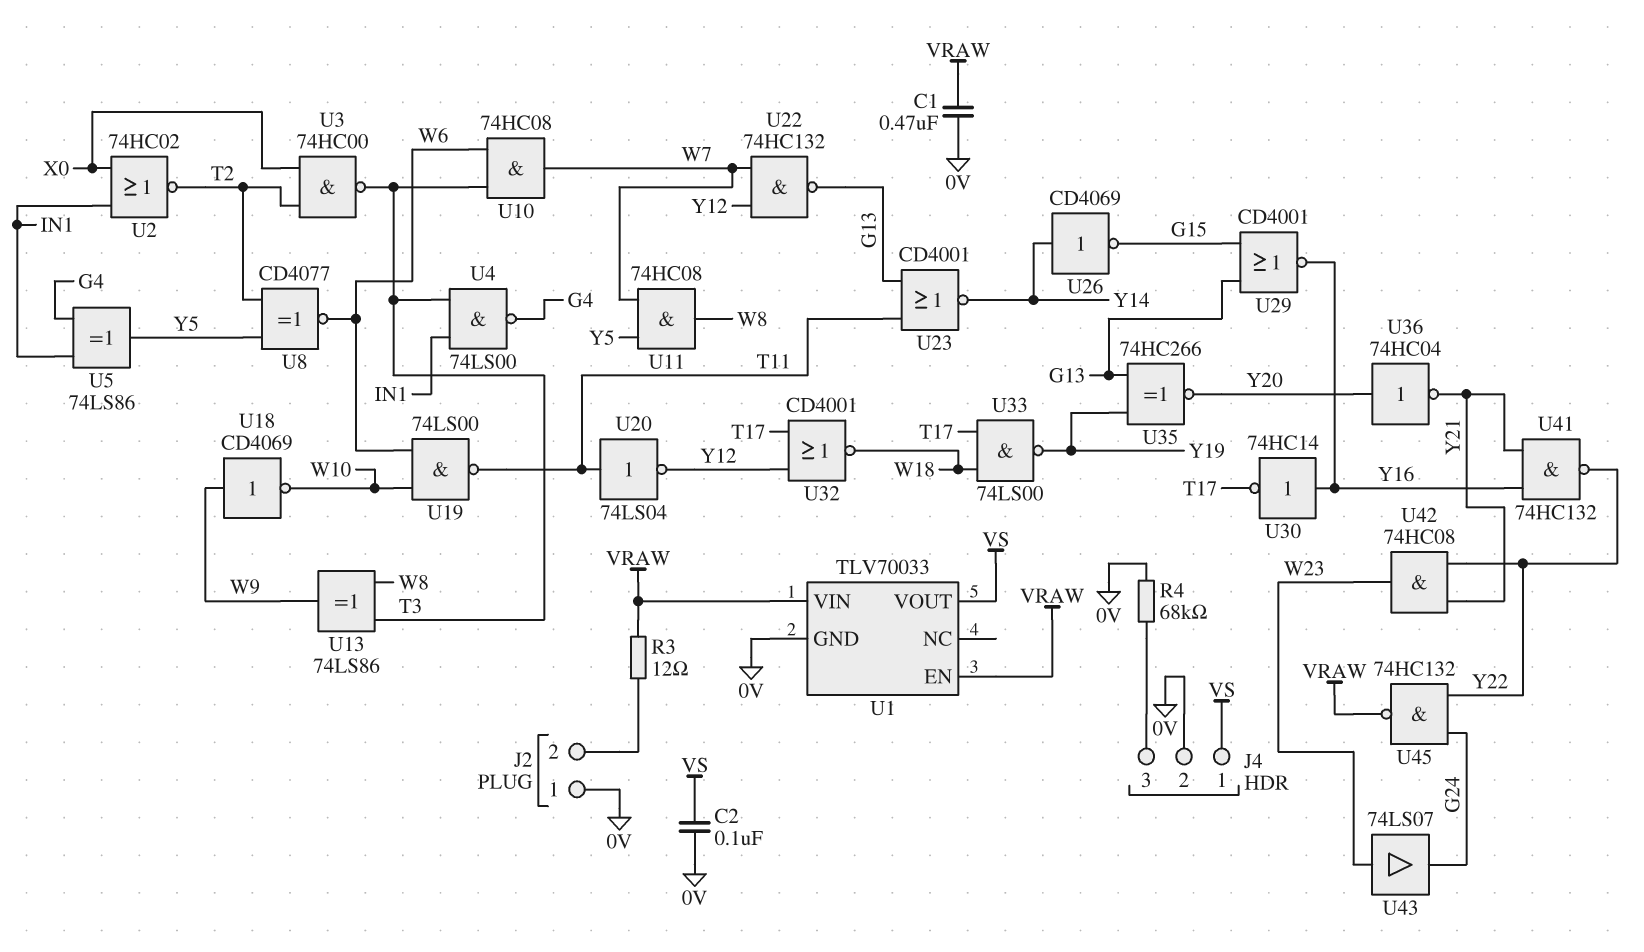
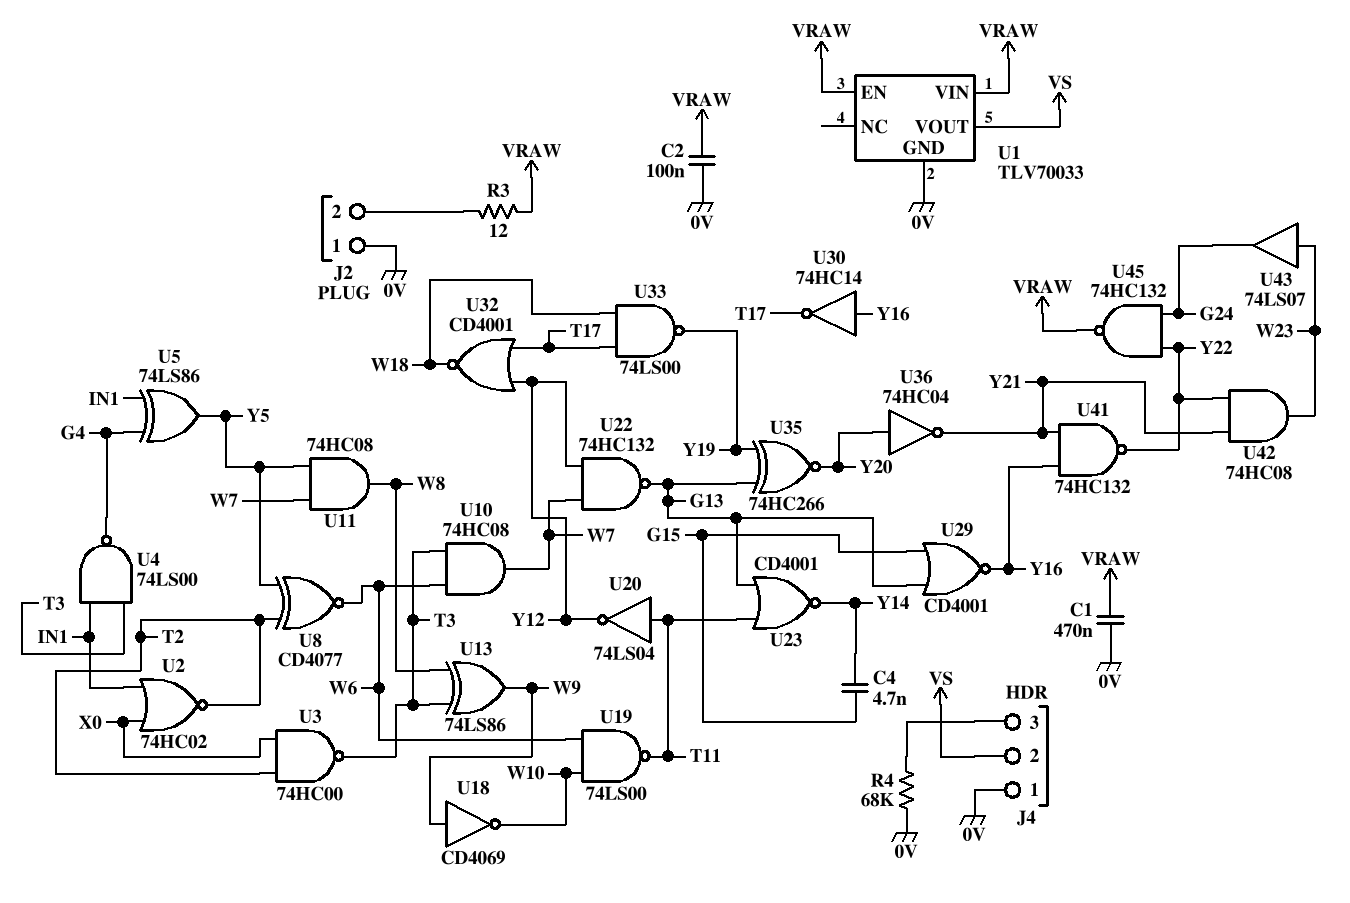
C2: 100nF (0V, VS) -> 100nF (0V, VRAW)
C4: none -> 4.7nF (G15, Y14)
J4 pin 1: VS -> 0V
J4 pin 2: 0V -> VS
U26: NOT CD4069 (in Y14, out G15) -> none

